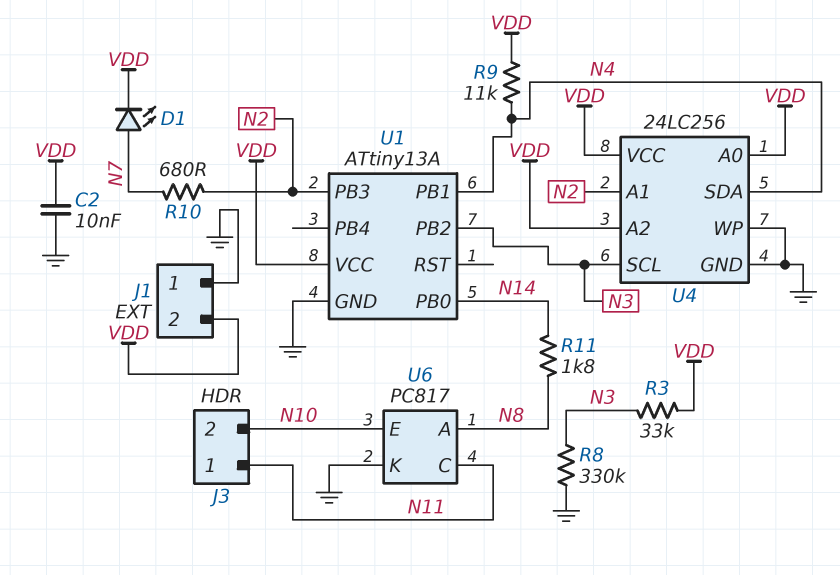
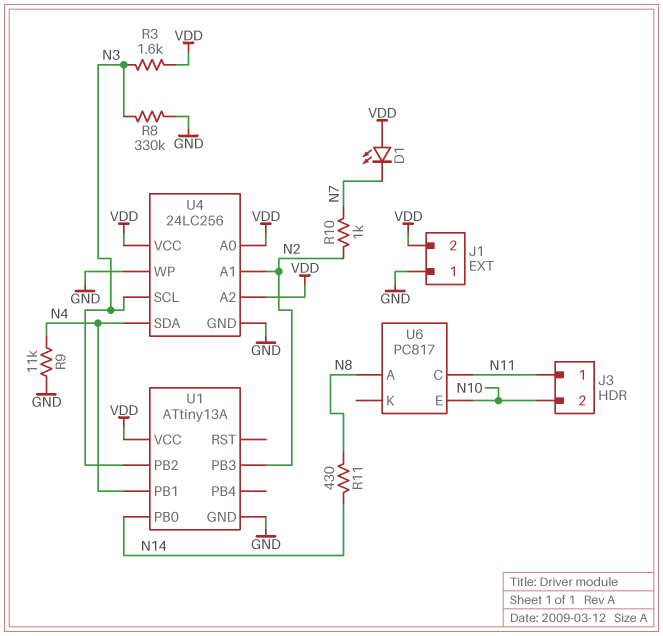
C2: 10nF (GND, VDD) -> none
D1: LED (A N7, K VDD) -> LED (A VDD, K N7)
R3: 33k (N3, VDD) -> 1.6k (N3, VDD)
R9: 11k (N4, VDD) -> 11k (GND, N4)
R10: 680 (N2, N7) -> 1k (N2, N7)
R11: 1.8k (N8, N14) -> 430 (N8, N14)
U6 pin K: GND -> none

